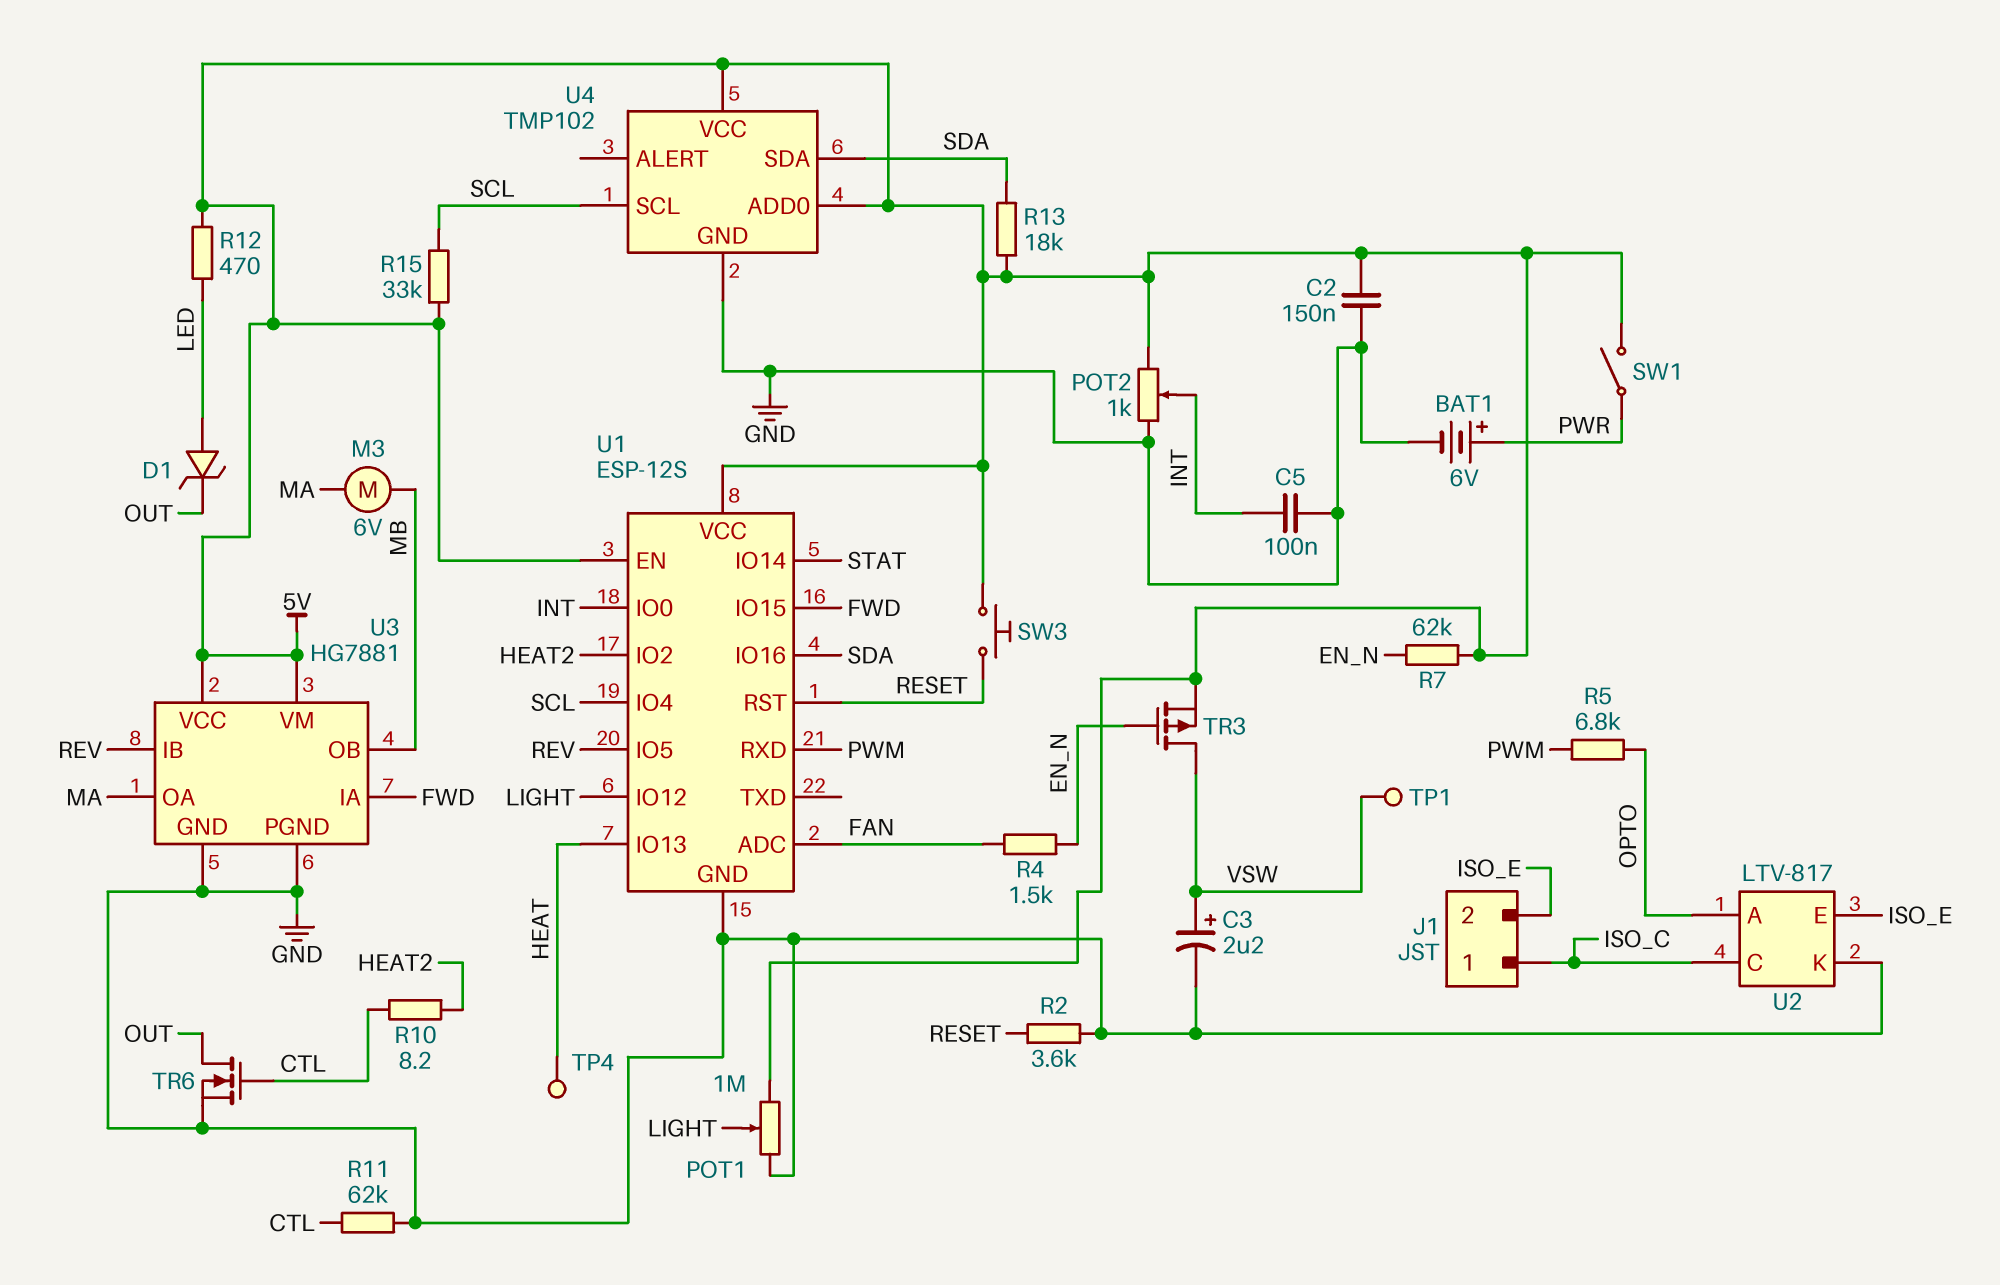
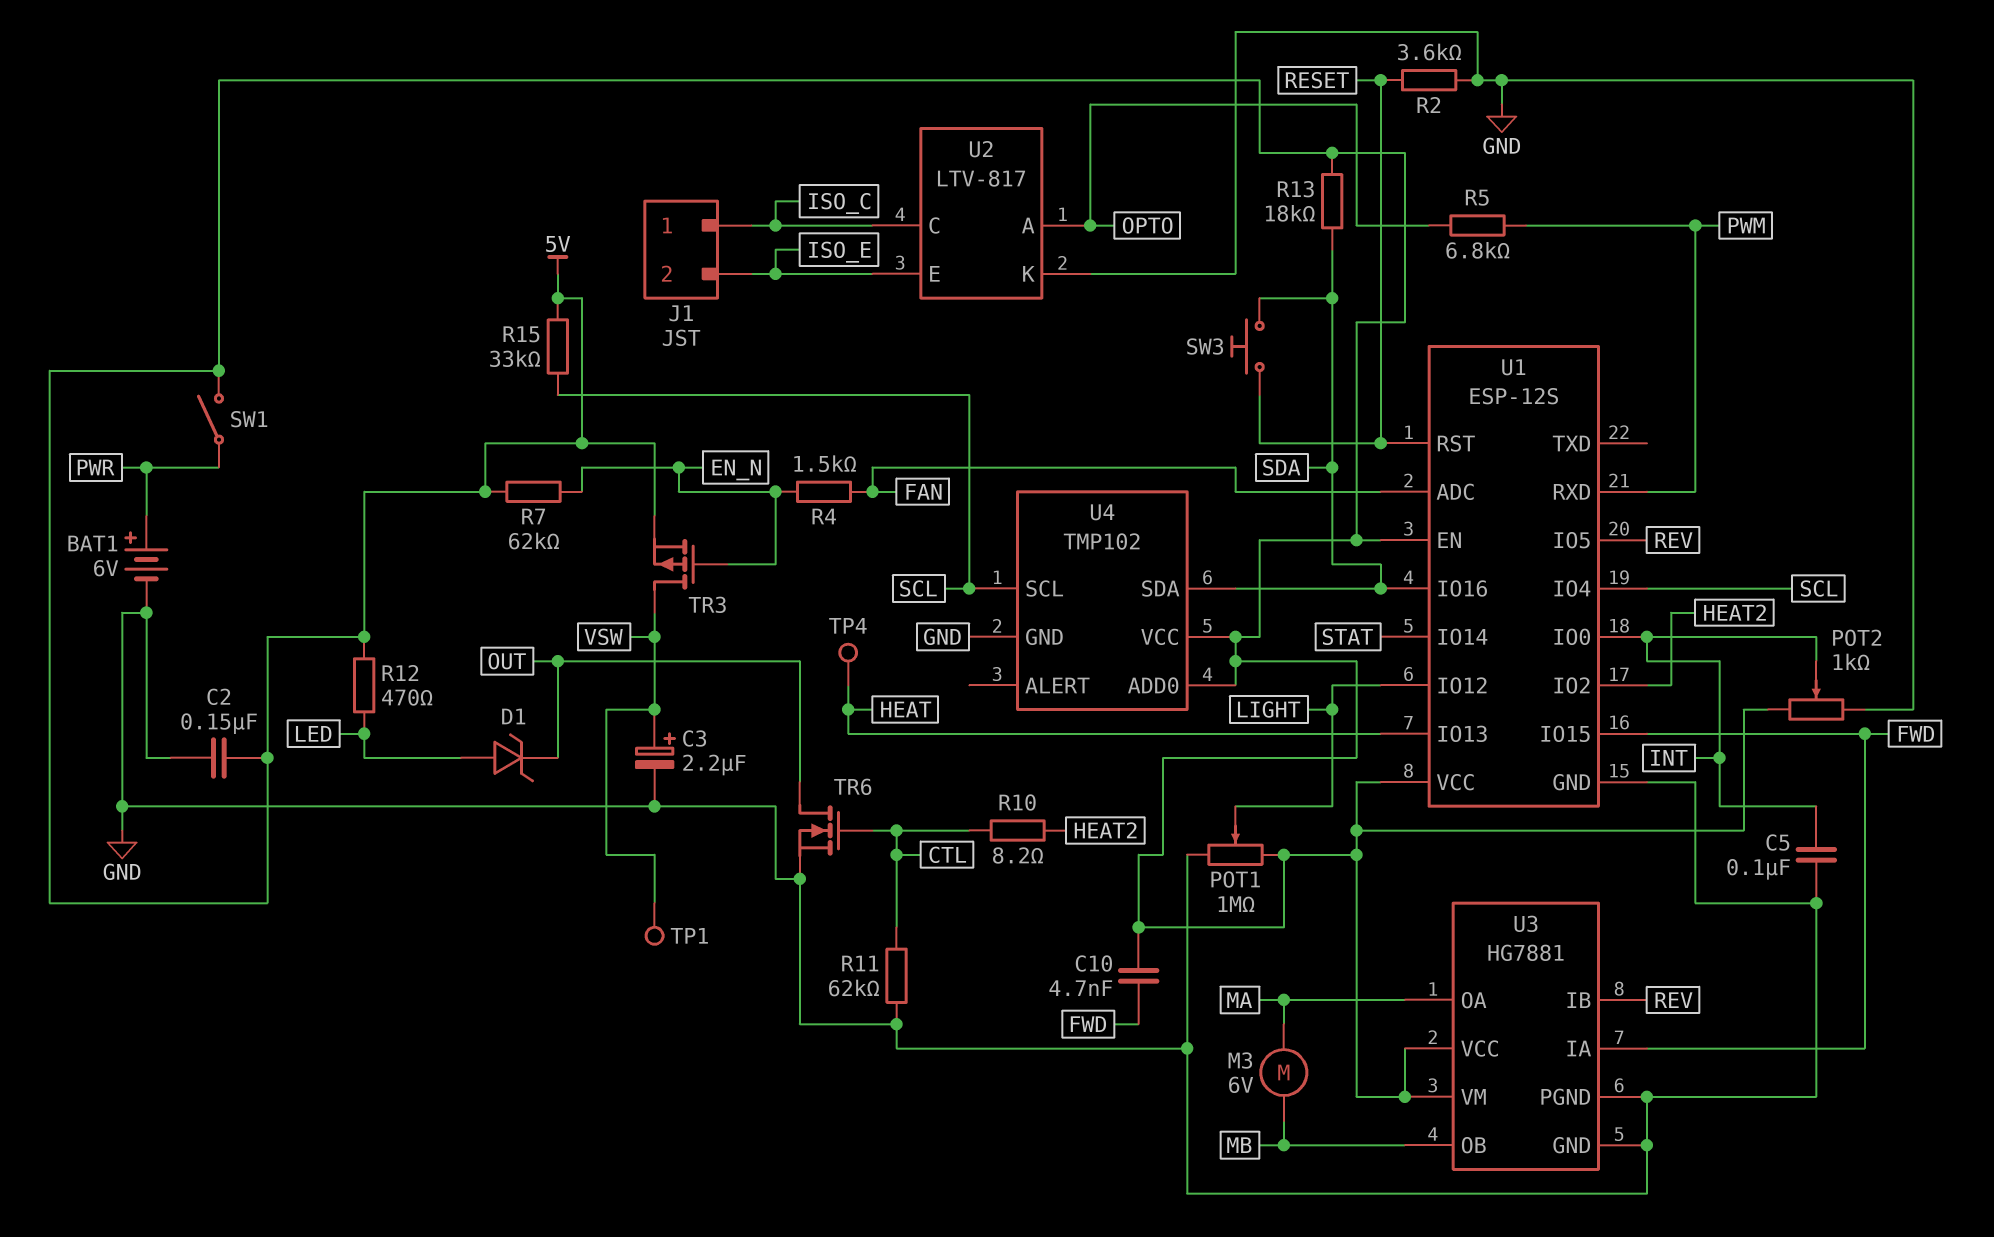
C10: none -> 4.7nF (5V, FWD)
SW3: button (5V, RESET) -> button (RESET, SDA)

